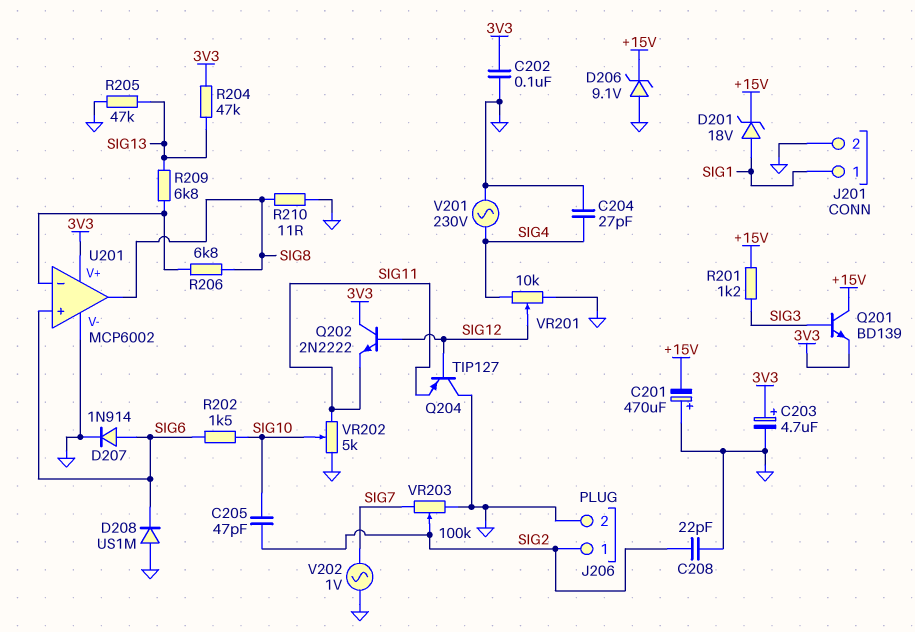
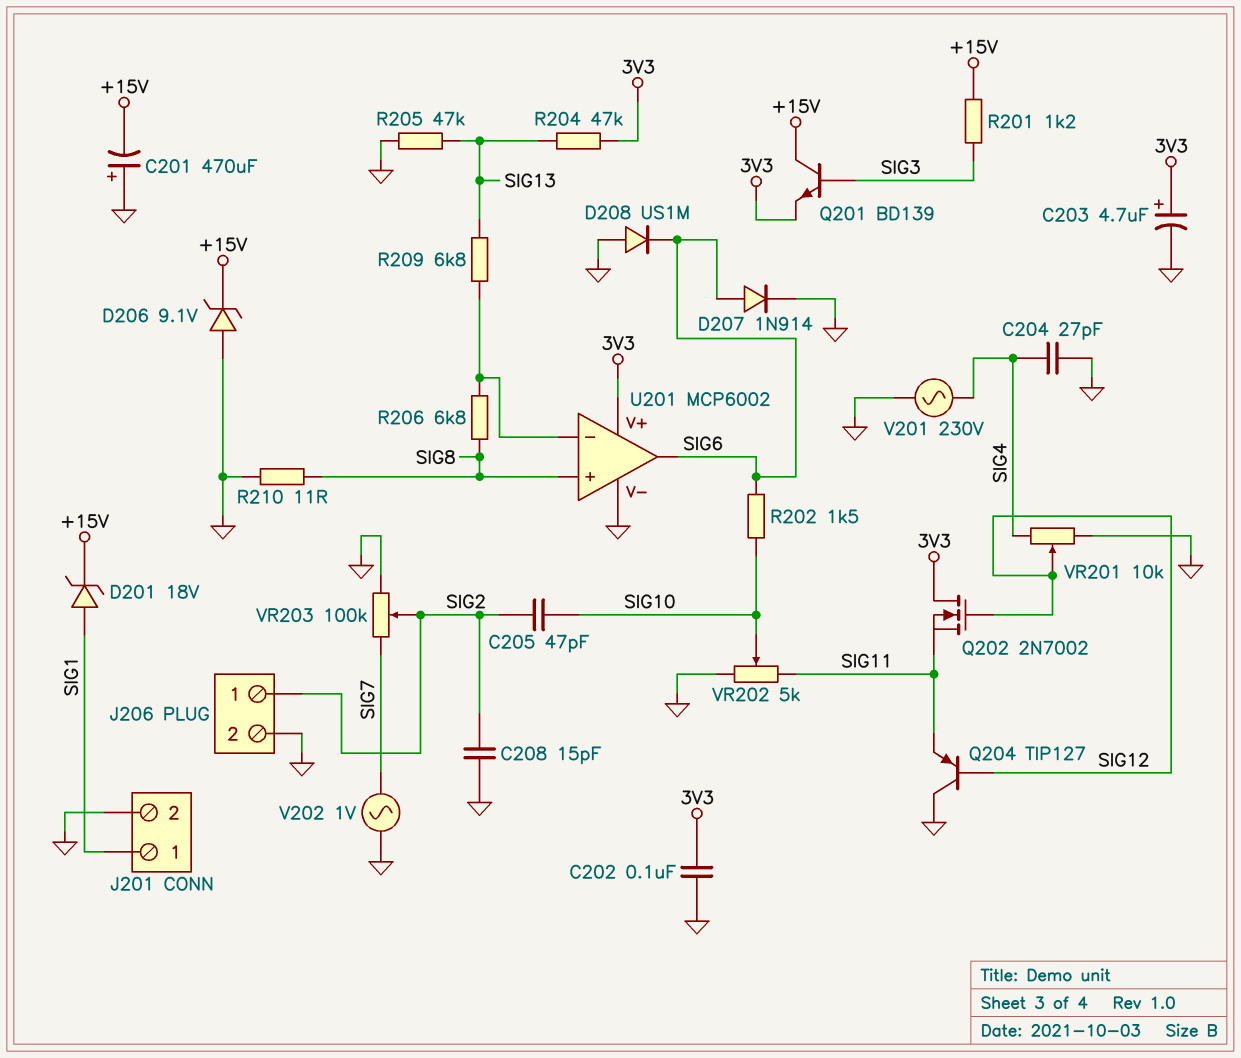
C208: 22pF (GND, SIG2) -> 15pF (GND, SIG2)
Q202: NPN 2N2222 (B SIG12, C 3V3, E SIG11) -> NMOS 2N7002 (G SIG12, D 3V3, S SIG11)
U201 pin in+: SIG6 -> SIG8
U201 pin out: SIG8 -> SIG6

